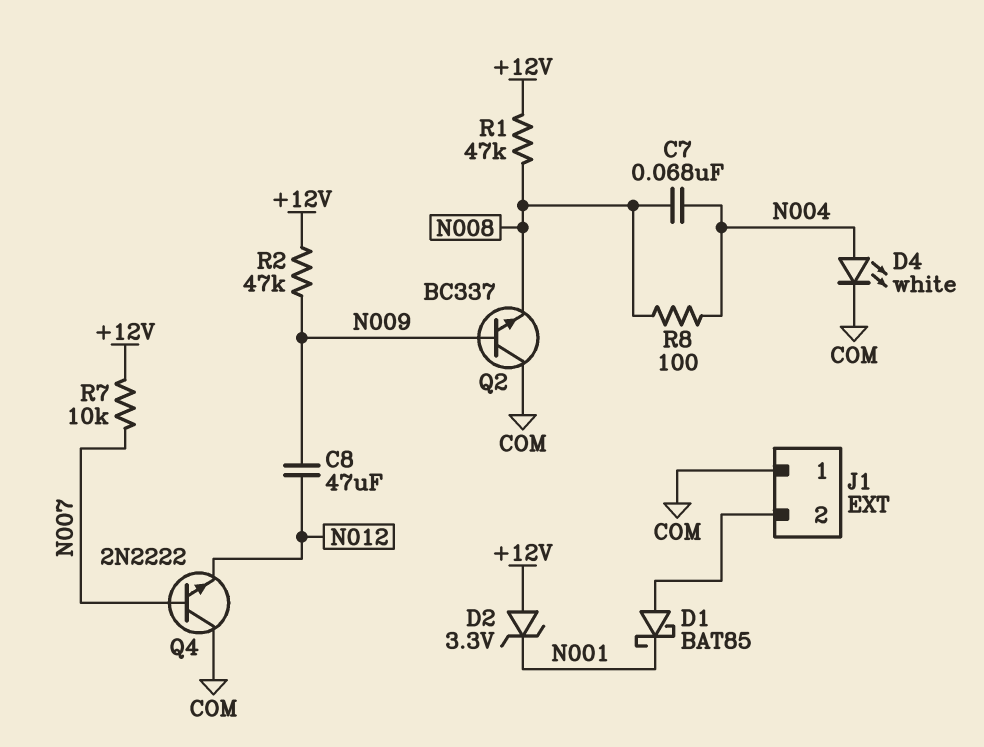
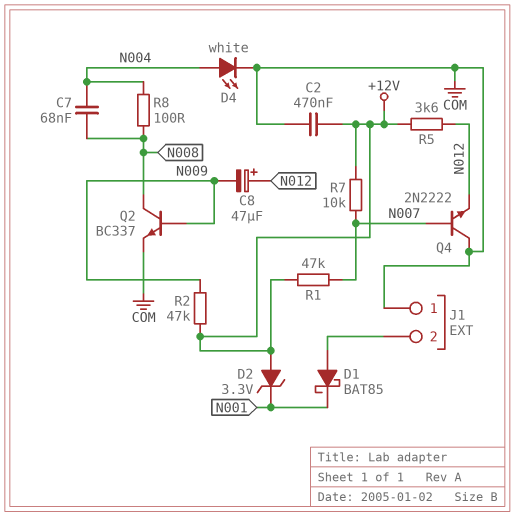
C2: none -> 470nF (+12V, COM)
C8: 47uF (N009, N012) -> 47uF (plus N012, minus N009)
Q2: NPN BC337 (B N009, C COM, E N008) -> NPN BC337 (B N009, C N008, E COM)
R1: 47k (+12V, N008) -> 47k (+12V, N007)
R5: none -> 3.6k (+12V, N012)

